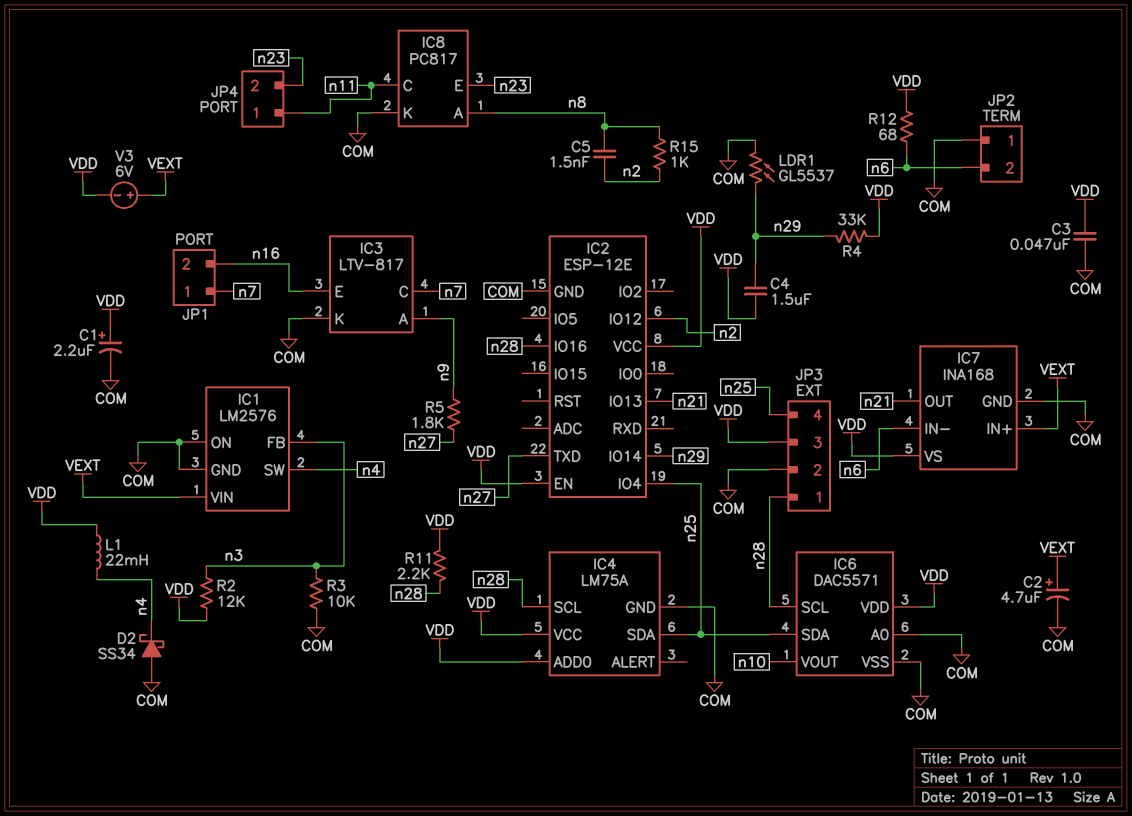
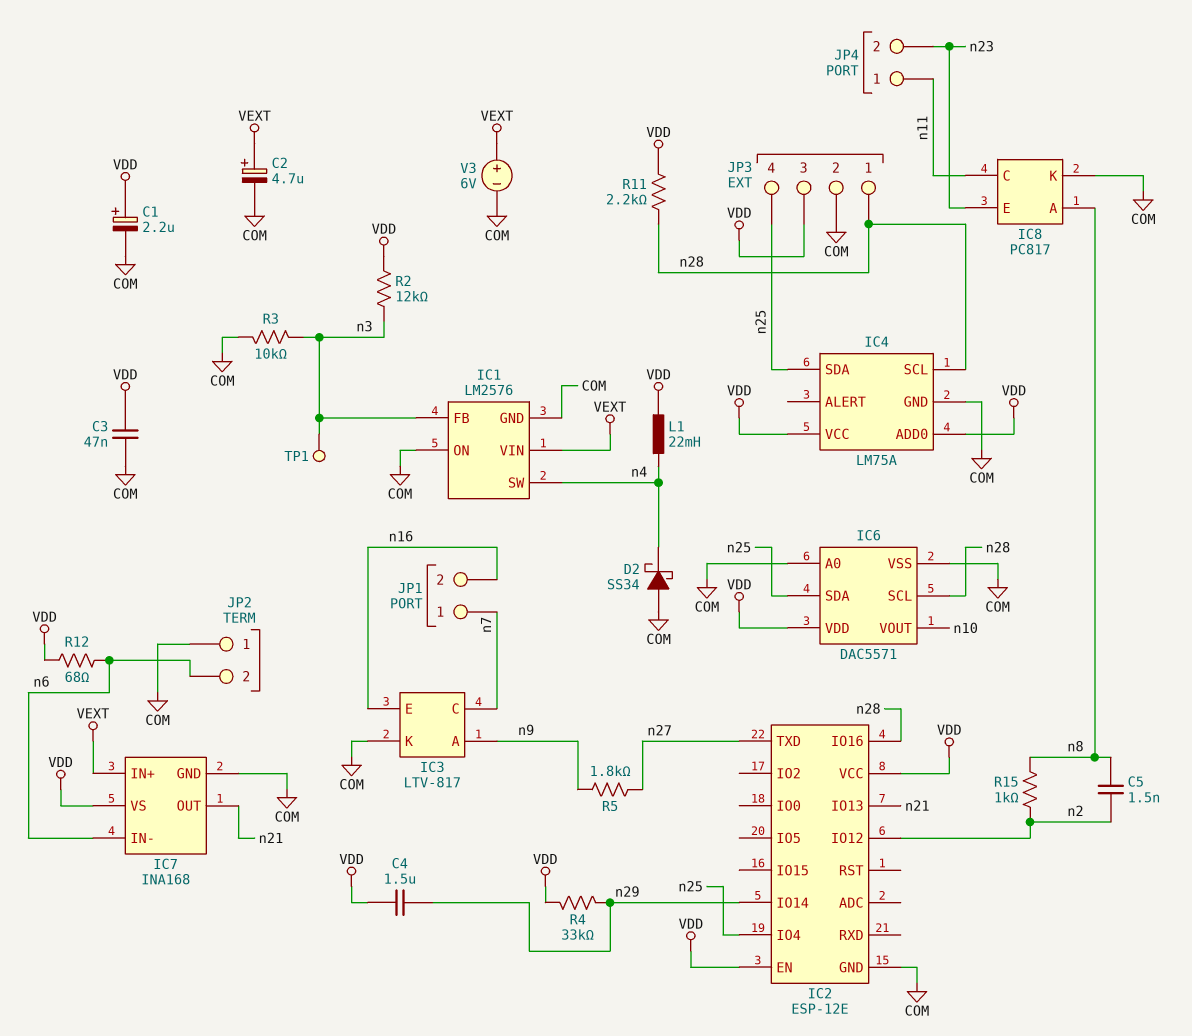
LDR1: GL5537 (COM, n29) -> none
TP1: none -> test point (n3)
V3: 6V (plus VEXT, minus VDD) -> 6V (plus VEXT, minus COM)

